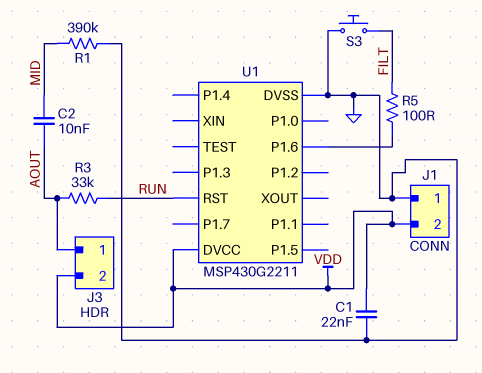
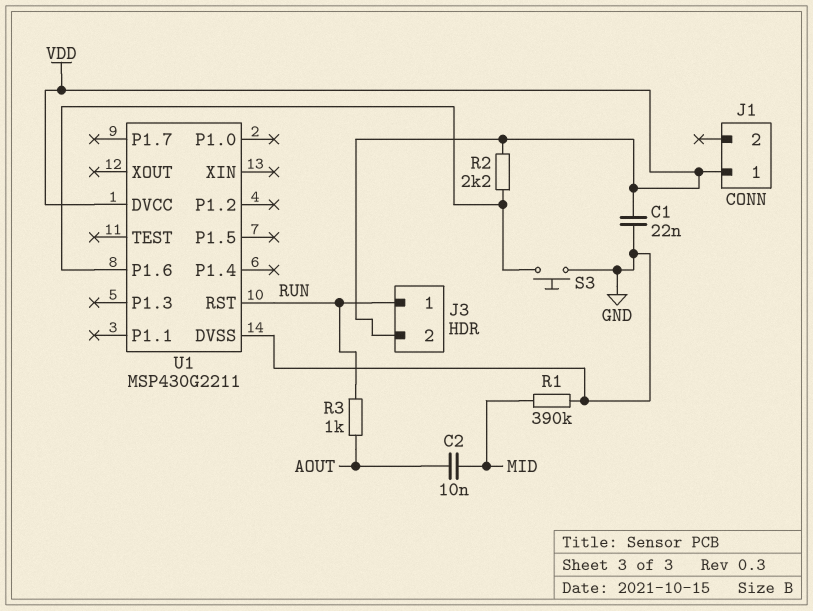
J1 pin 1: GND -> VDD
J1 pin 2: VDD -> none
J3 pin 1: AOUT -> RUN
R2: none -> 2.2k (U1/P1.6, VDD)
R3: 33k (AOUT, RUN) -> 1k (AOUT, RUN)
R5: 100 (FILT, U1/P1.6) -> none
S3: button (FILT, GND) -> button (GND, U1/P1.6)

